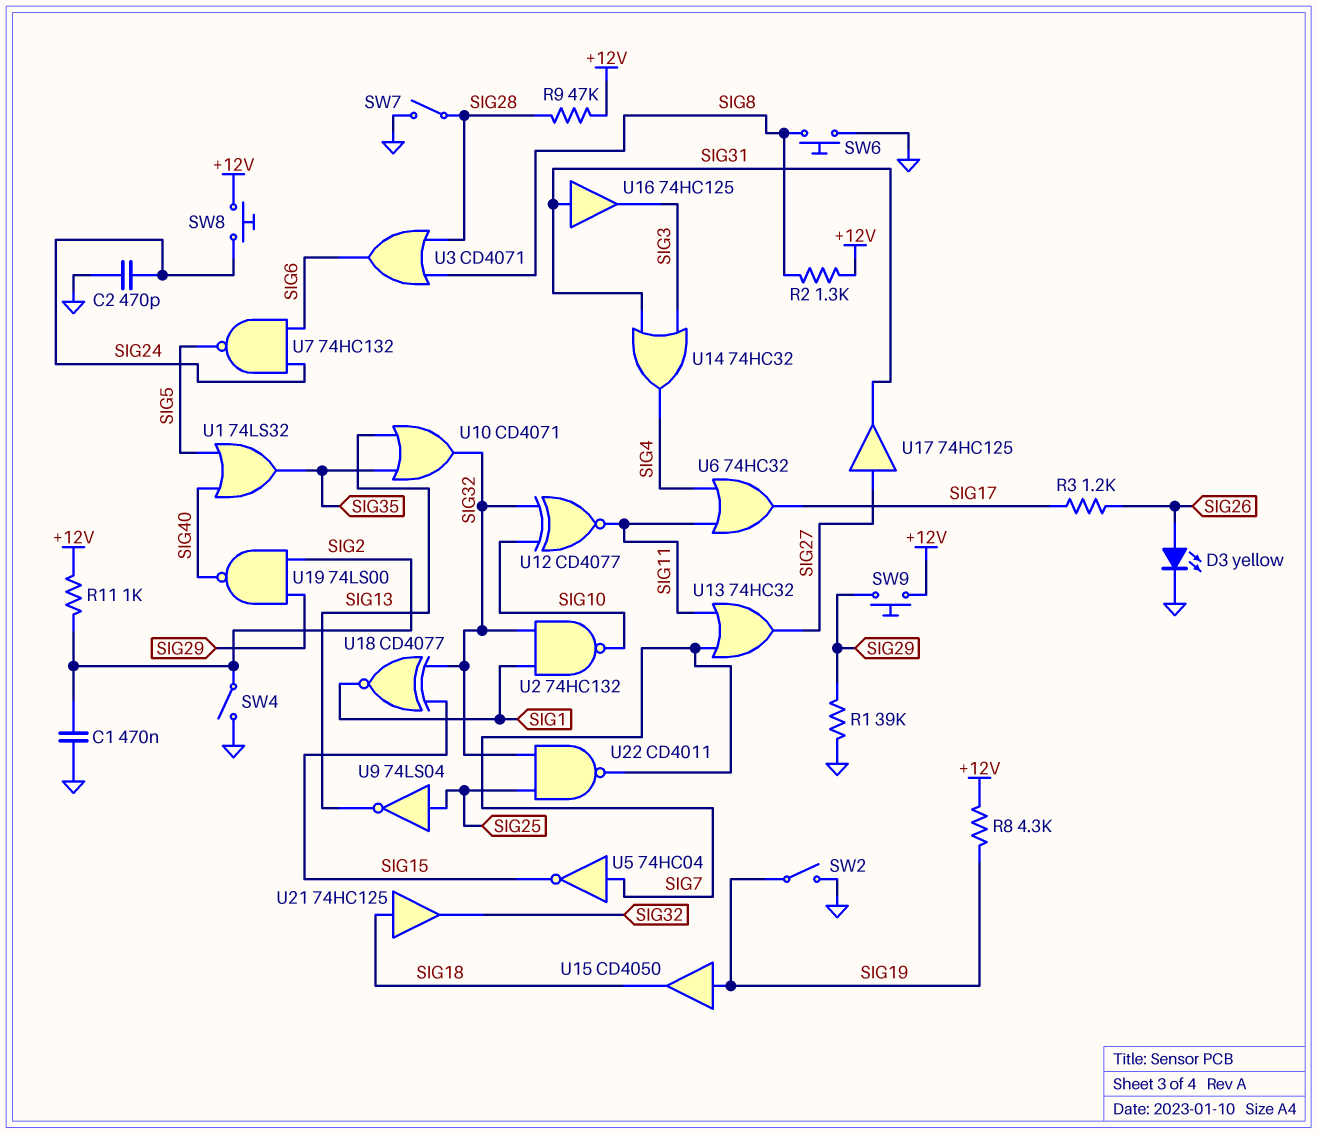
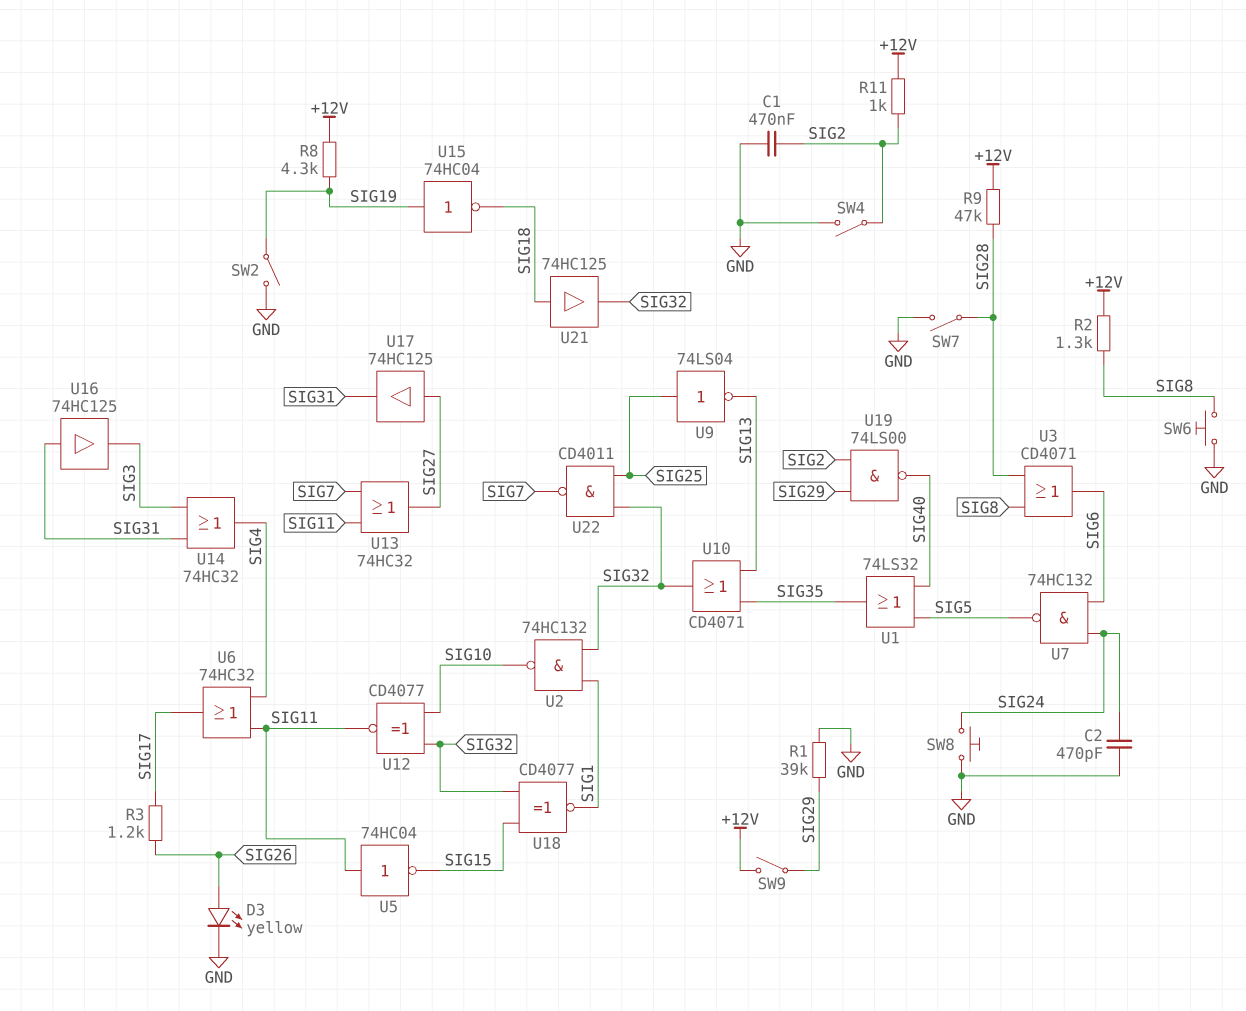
SW8: button (+12V, SIG24) -> button (GND, SIG24)
SW9: button (+12V, SIG29) -> switch (+12V, SIG29)
U5: NOT 74HC04 (in SIG7, out SIG15) -> NOT 74HC04 (in SIG11, out SIG15)
U15: buffer CD4050 (in SIG19, out SIG18) -> NOT 74HC04 (in SIG19, out SIG18)

